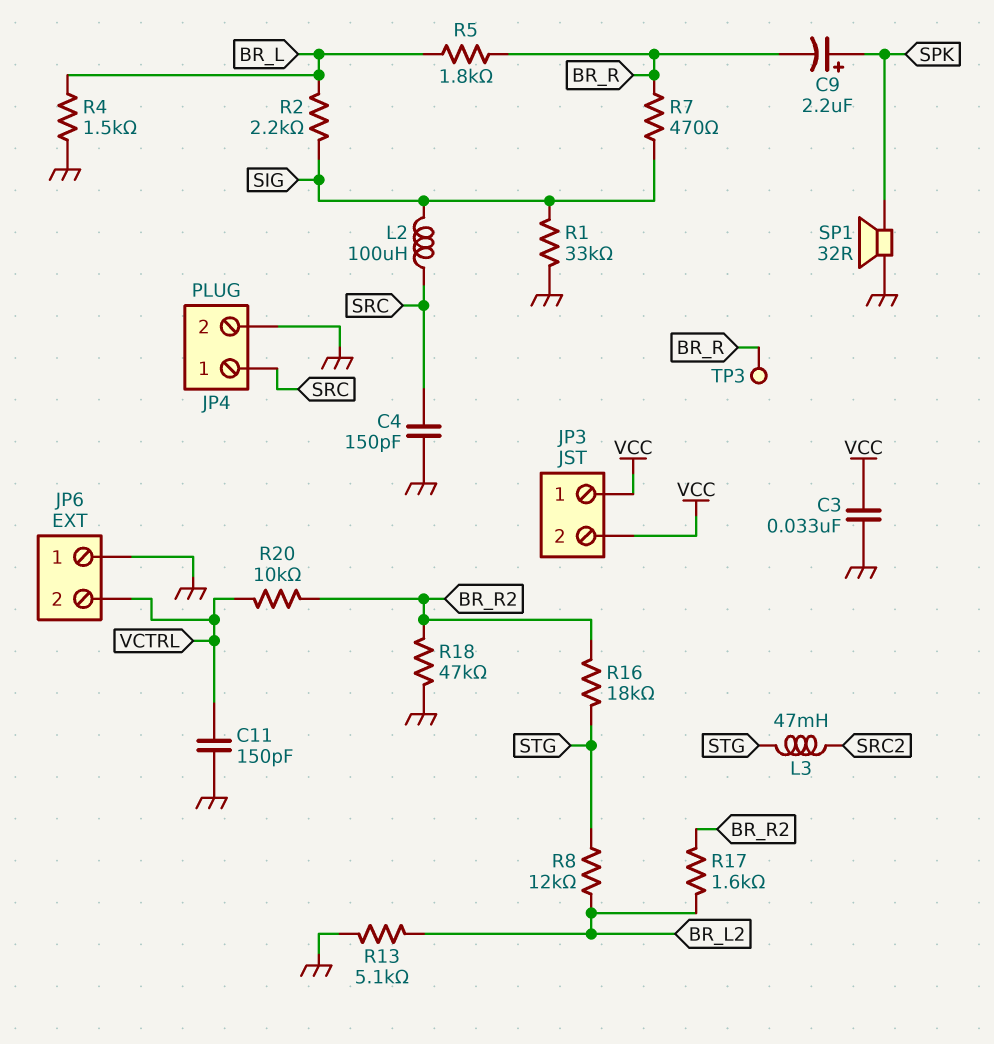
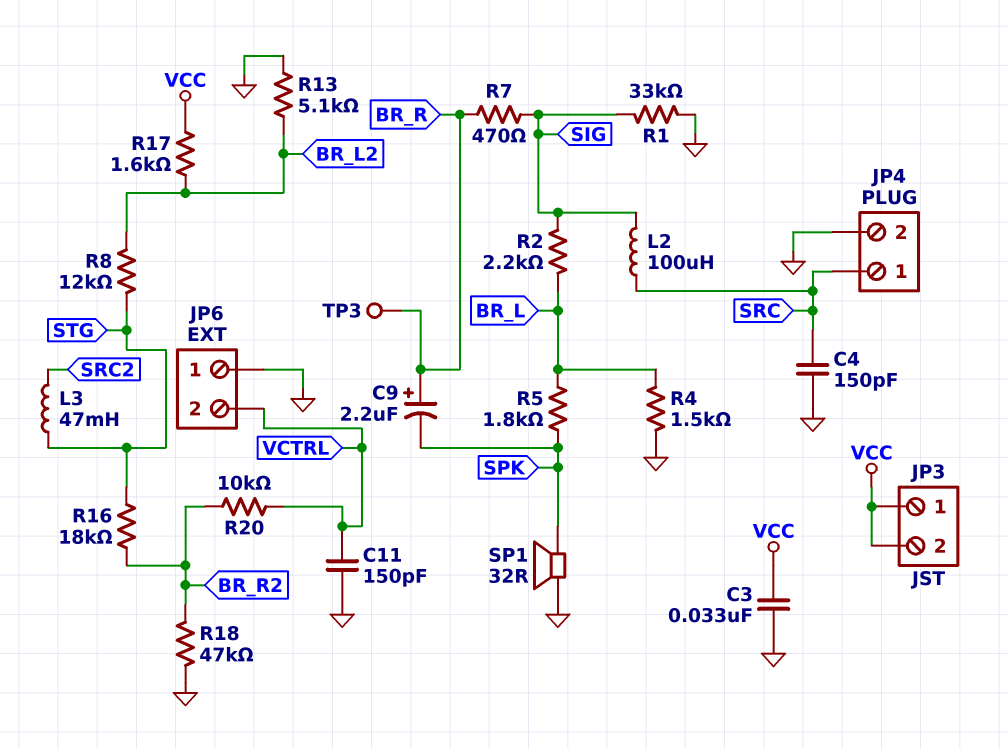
C9: 2.2uF (plus SPK, minus BR_R) -> 2.2uF (plus BR_R, minus SPK)
R5: 1.8k (BR_L, BR_R) -> 1.8k (BR_L, SPK)
R17: 1.6k (BR_L2, BR_R2) -> 1.6k (BR_L2, VCC)

